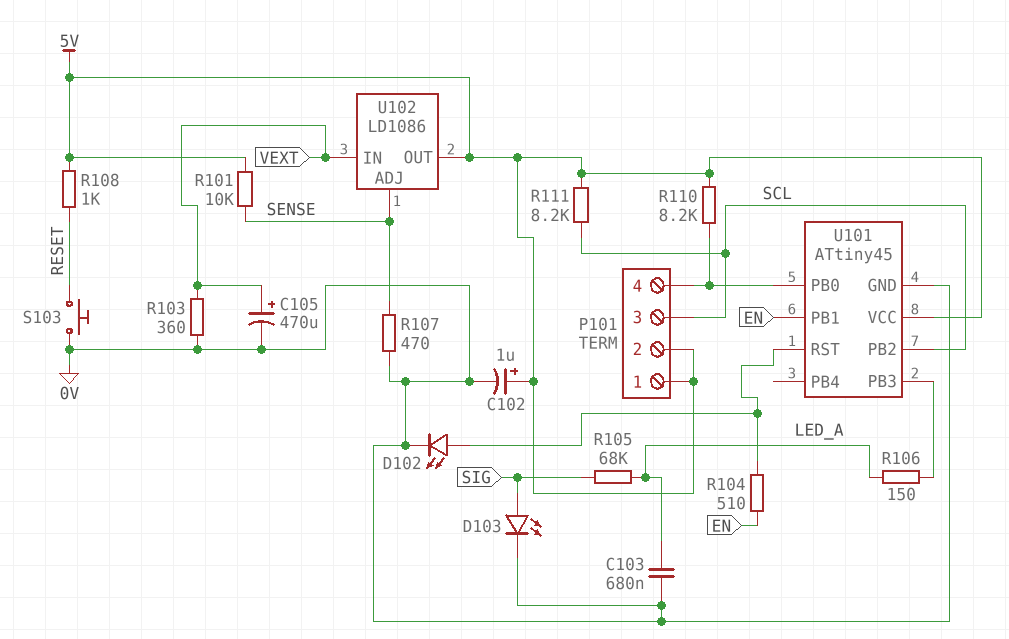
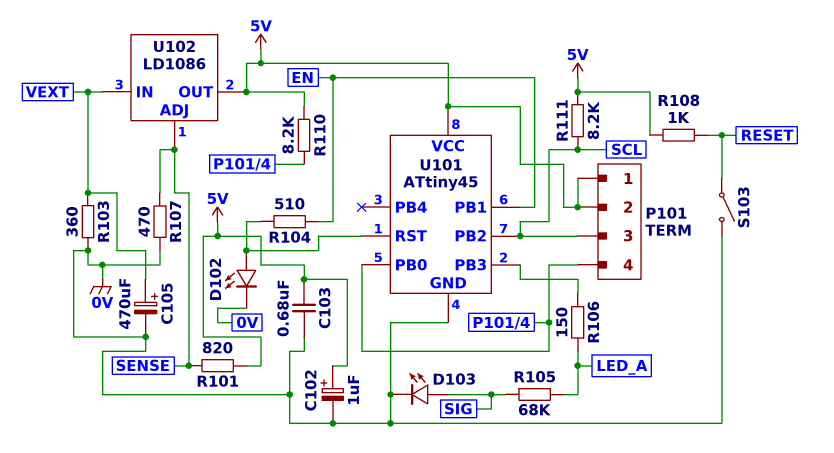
C103: 680nF (0V, LED_A) -> 680nF (0V, 5V)
R101: 10k (5V, SENSE) -> 820 (5V, SENSE)
S103: button (0V, RESET) -> switch (0V, RESET)

